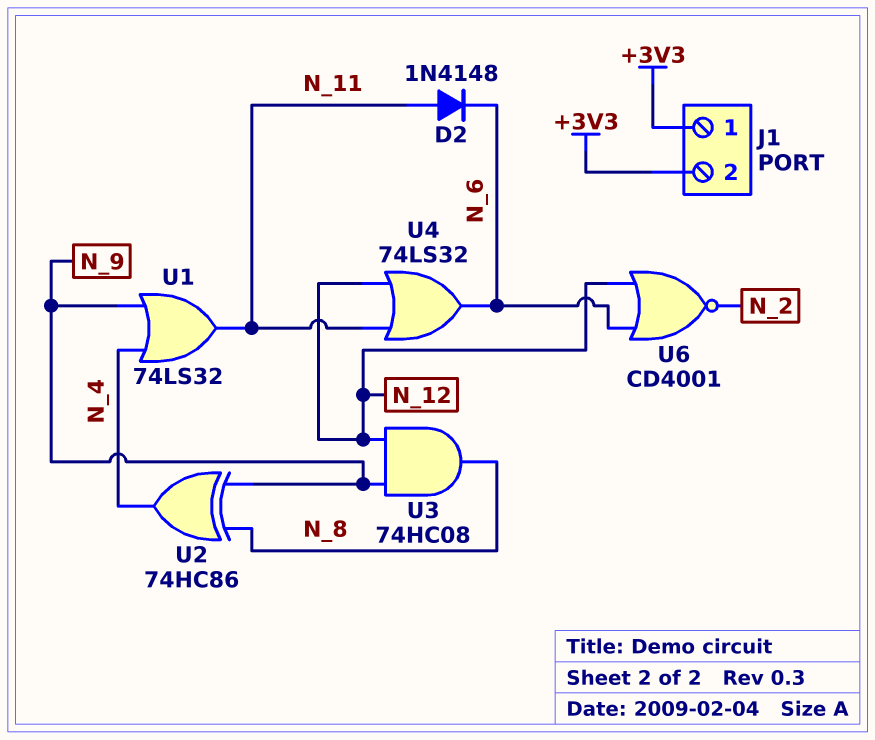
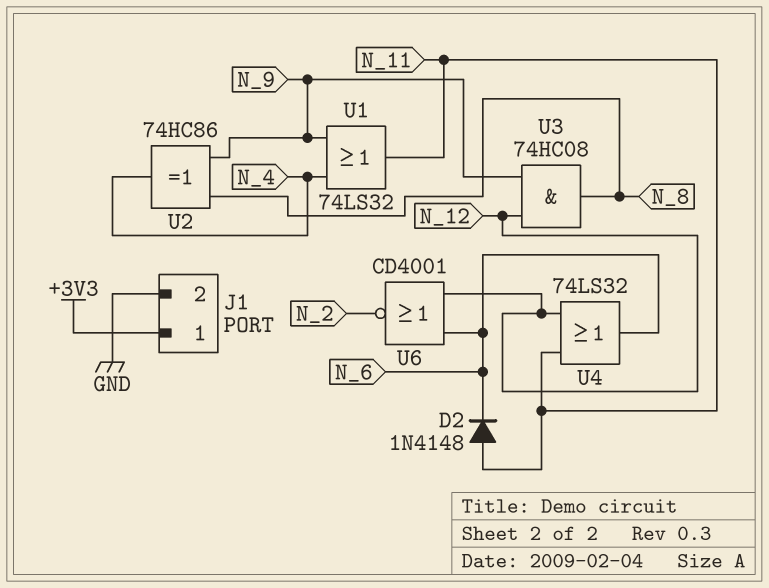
J1 pin 2: +3V3 -> GND

